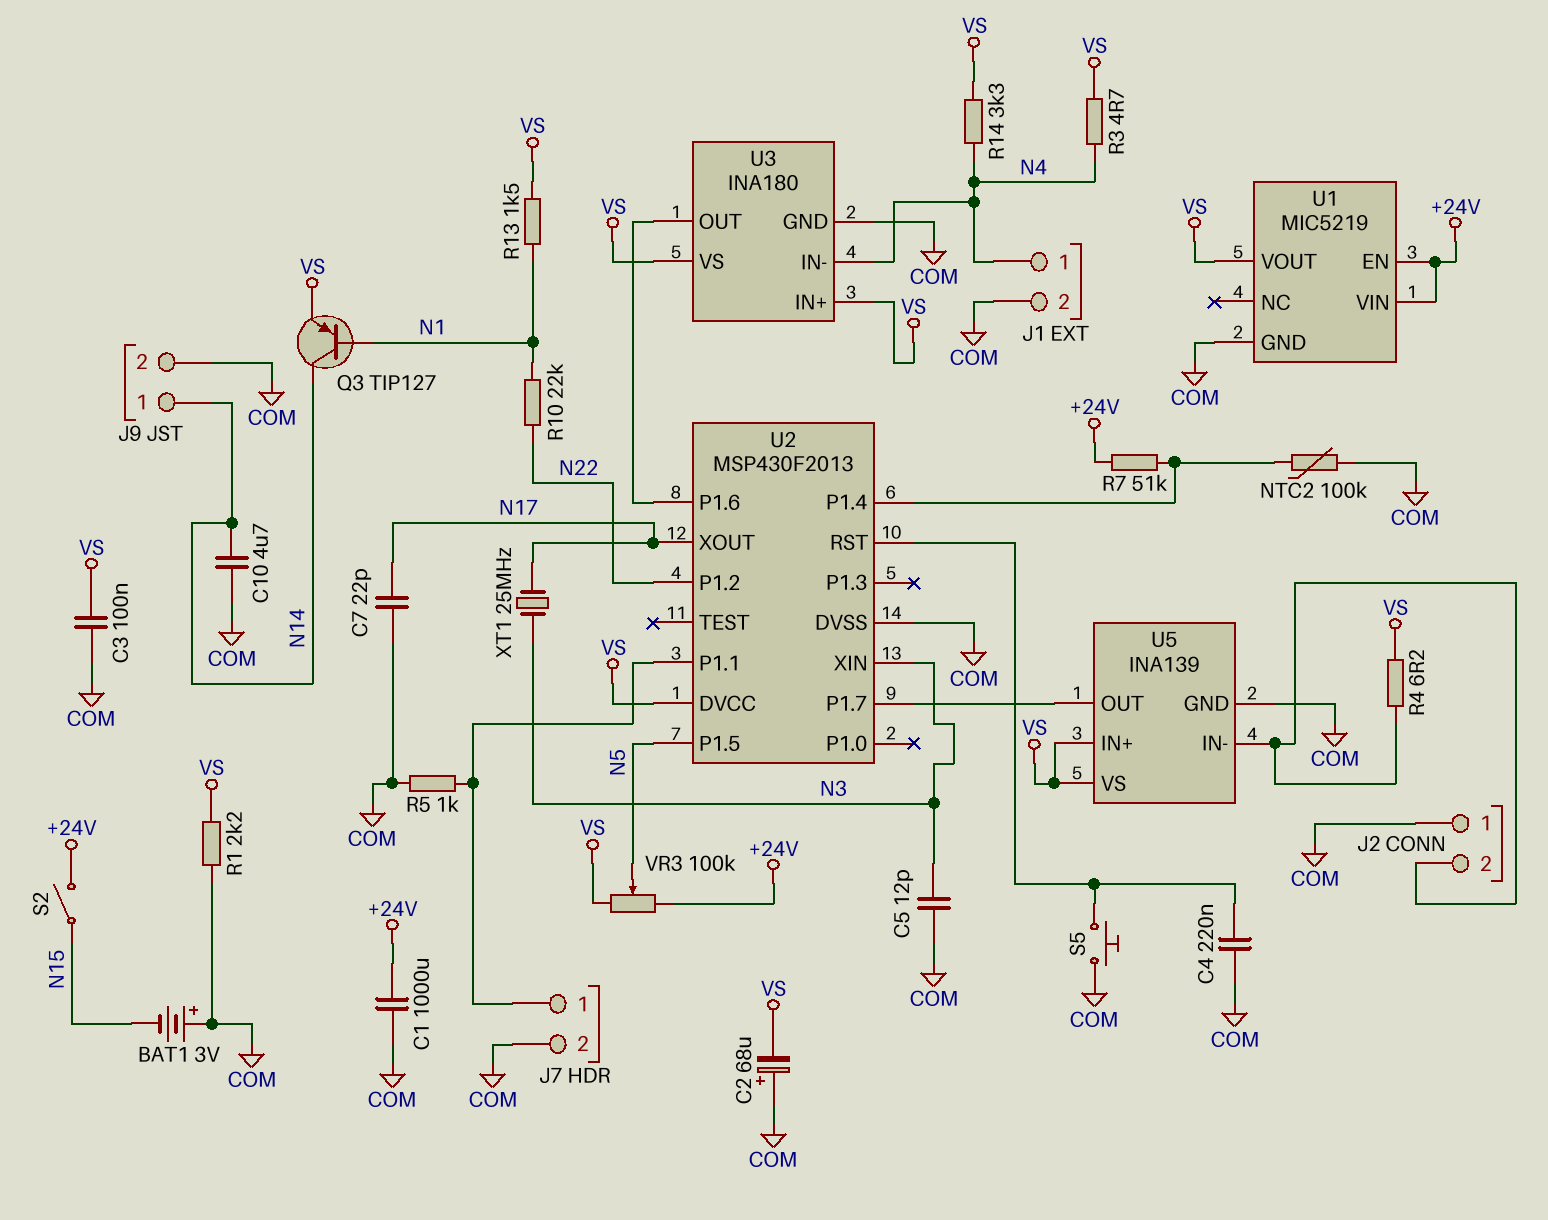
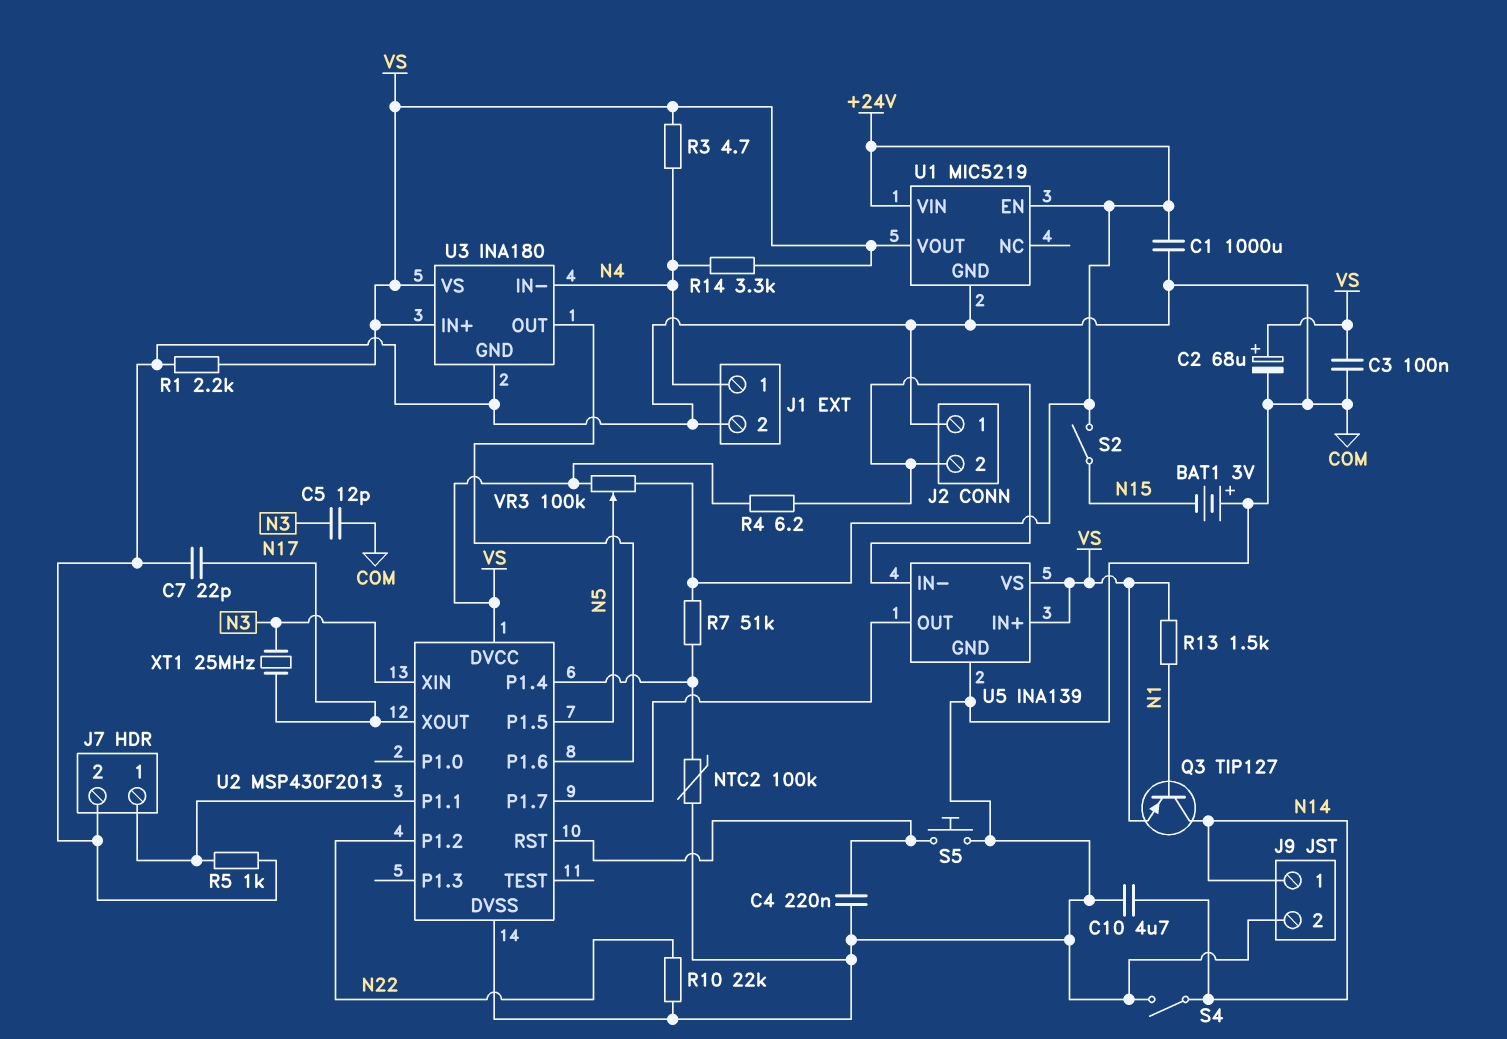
C2: 68uF (plus COM, minus VS) -> 68uF (plus VS, minus COM)
R10: 22k (N1, N22) -> 22k (COM, N22)
S4: none -> switch (COM, N14)

